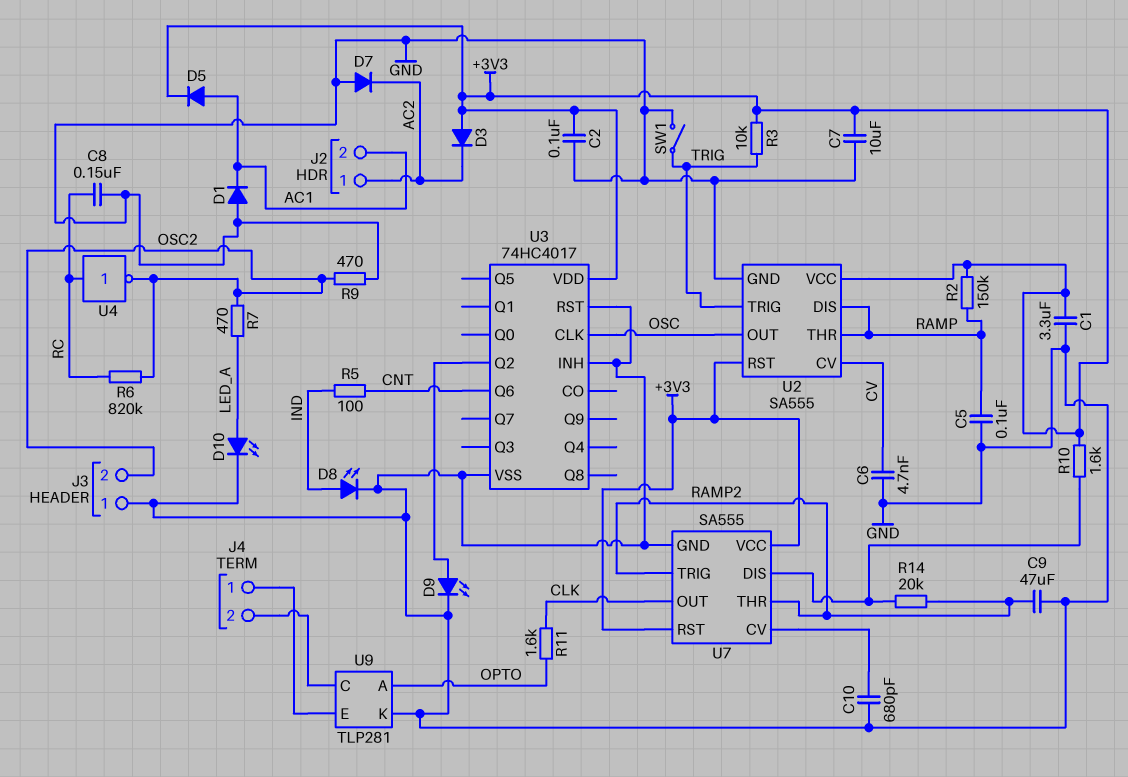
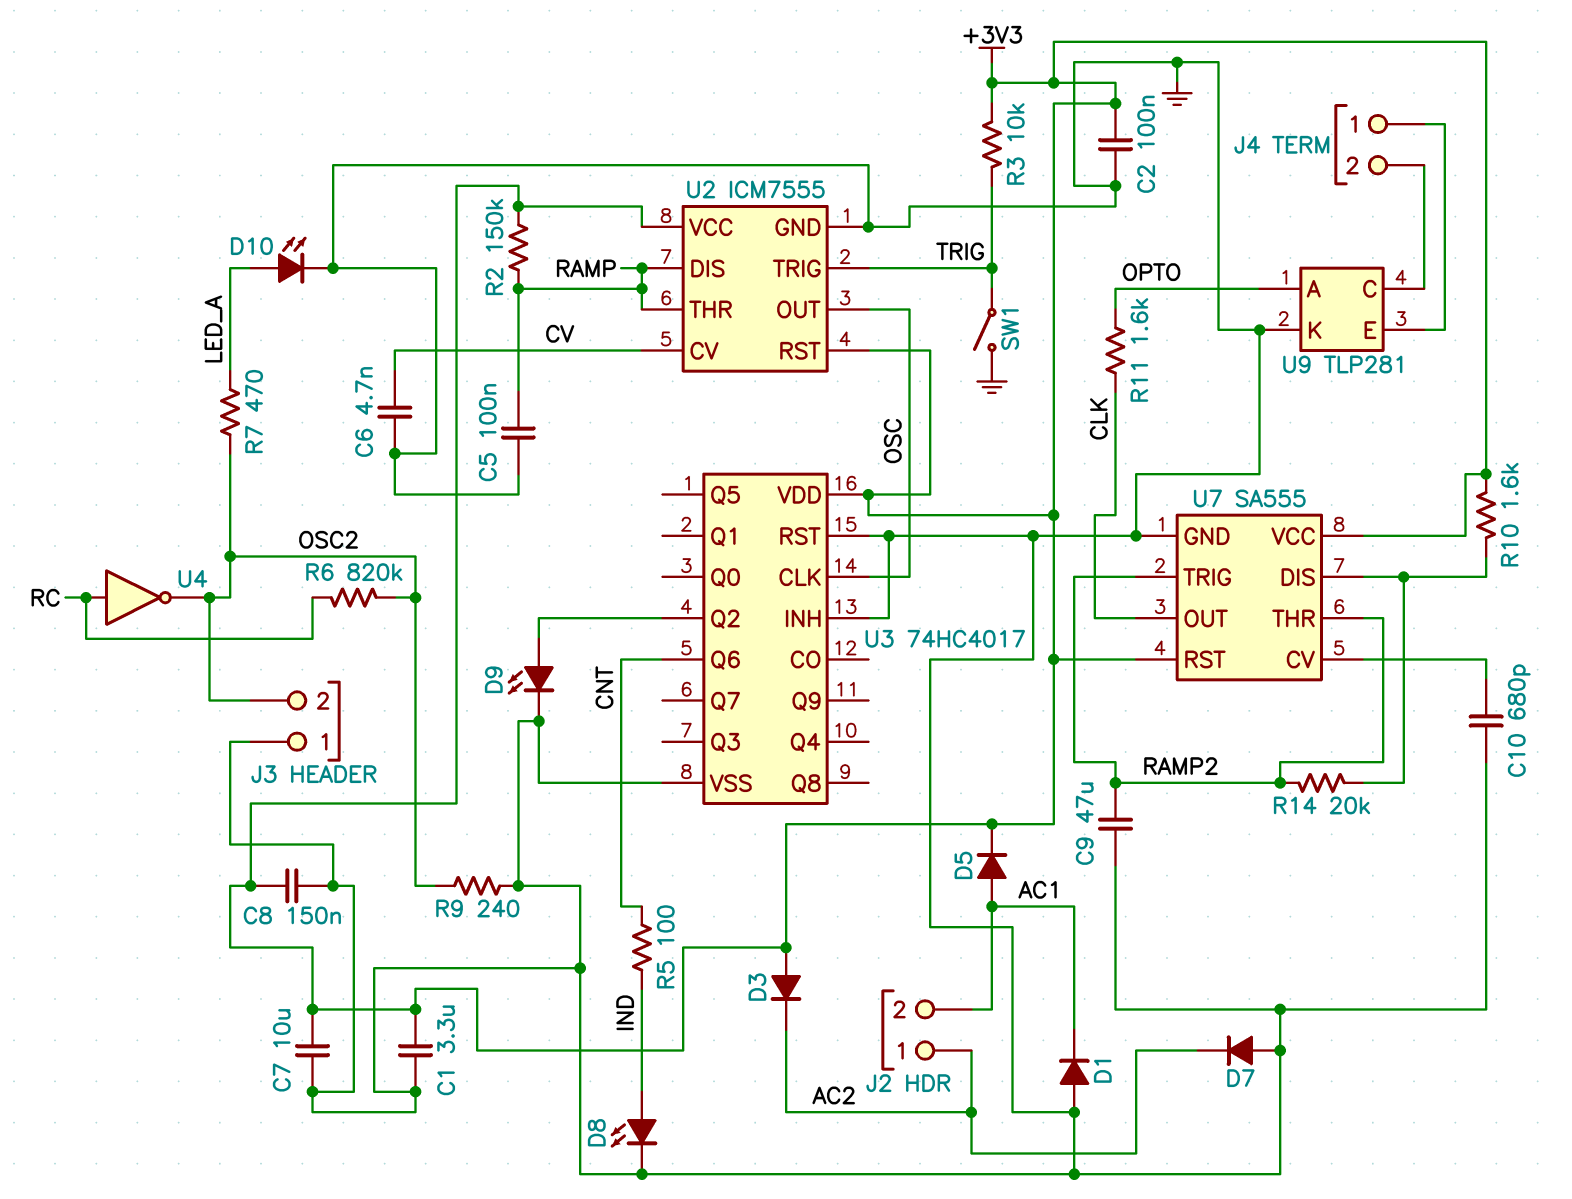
C8: 150nF (GND, RC) -> 150nF (+3V3, GND)
R9: 470 (GND, OSC2) -> 240 (GND, OSC2)
U2: SA555 -> ICM7555

